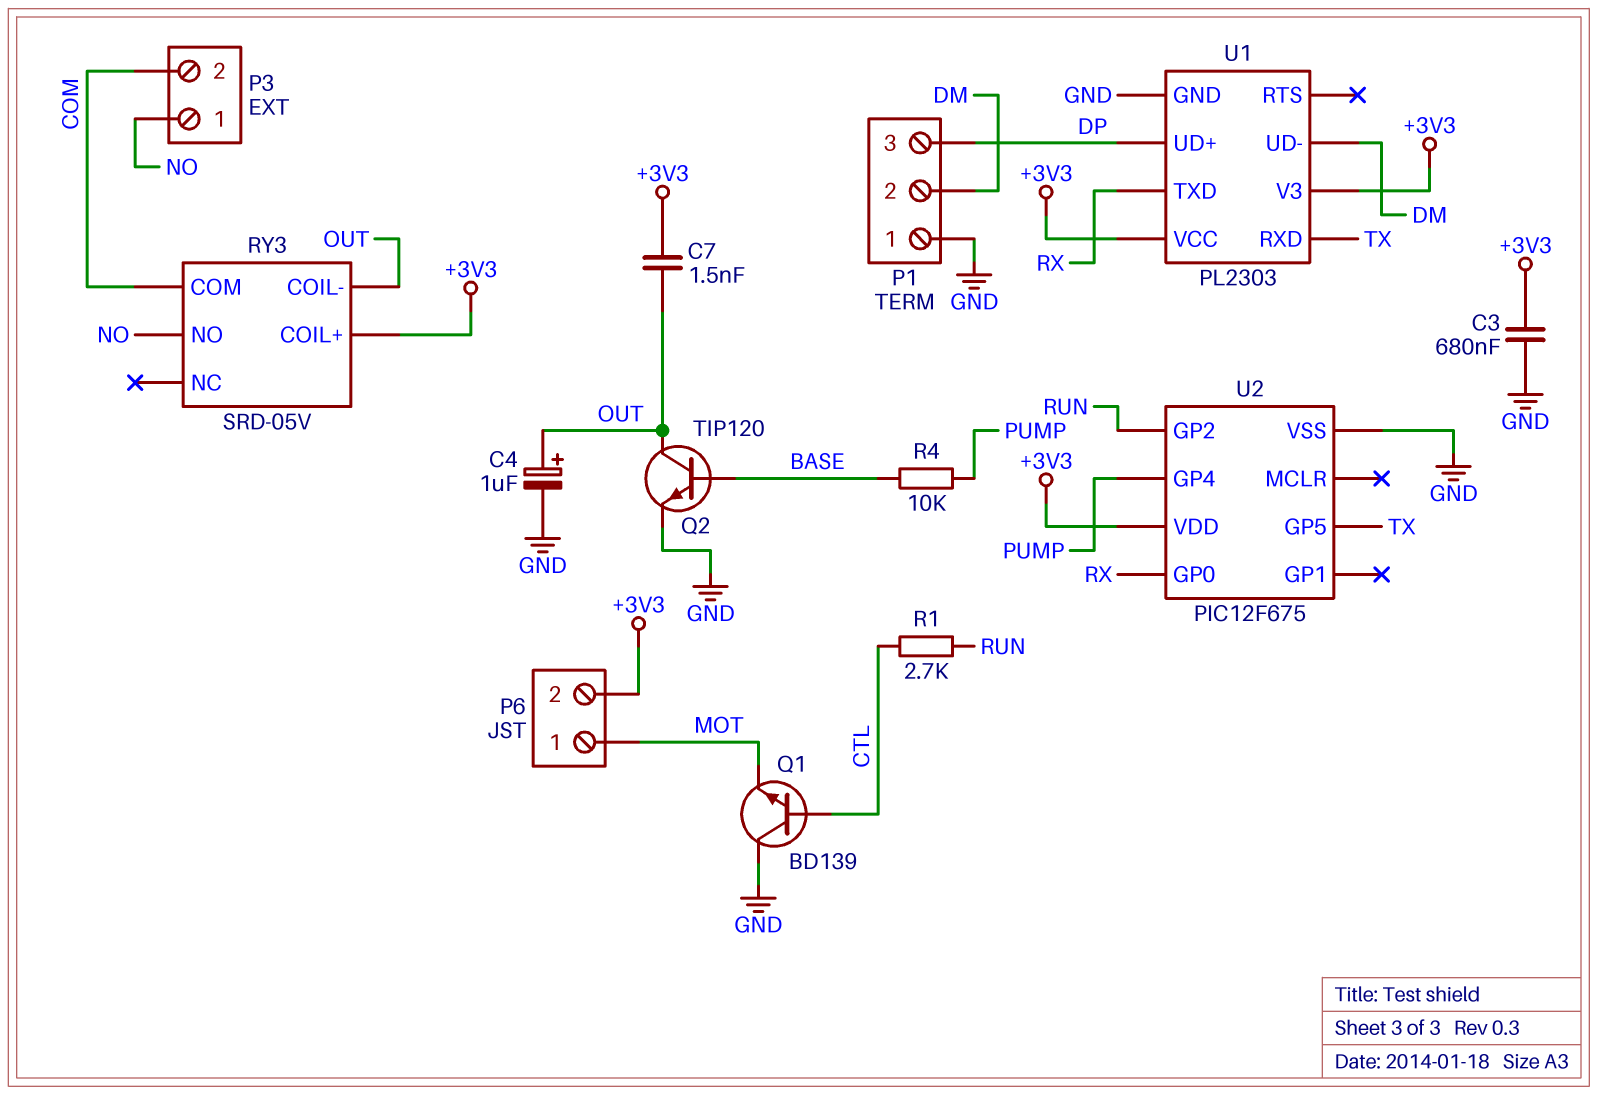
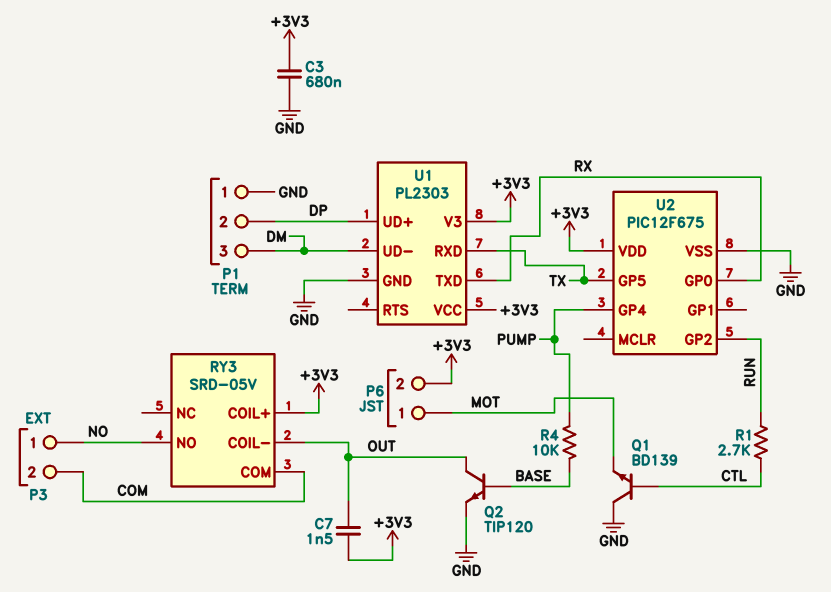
C4: 1uF (plus OUT, minus GND) -> none
P1 pin 2: DM -> DP
P1 pin 3: DP -> DM

